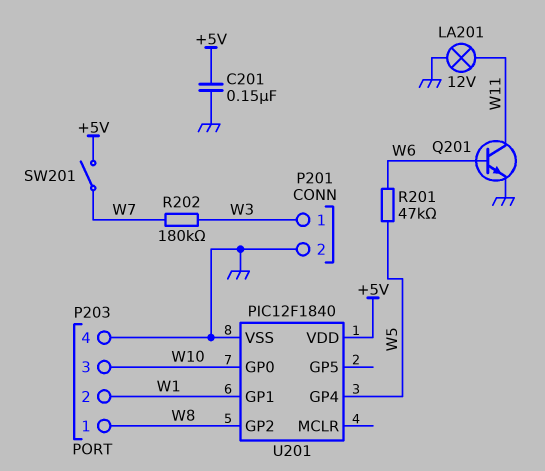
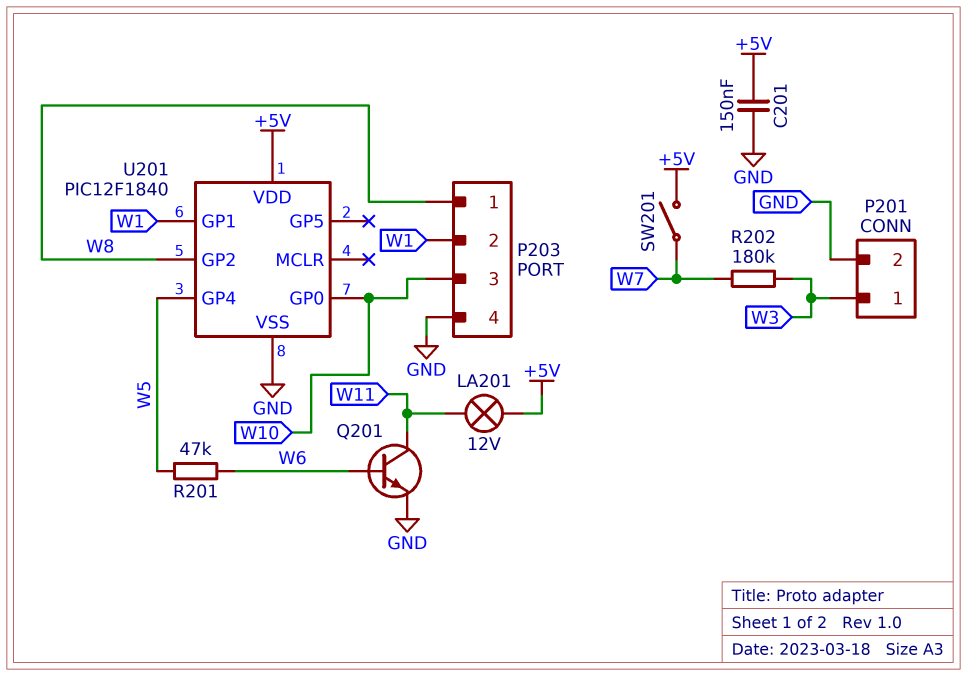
LA201: lamp 12V (GND, W11) -> lamp 12V (+5V, W11)

